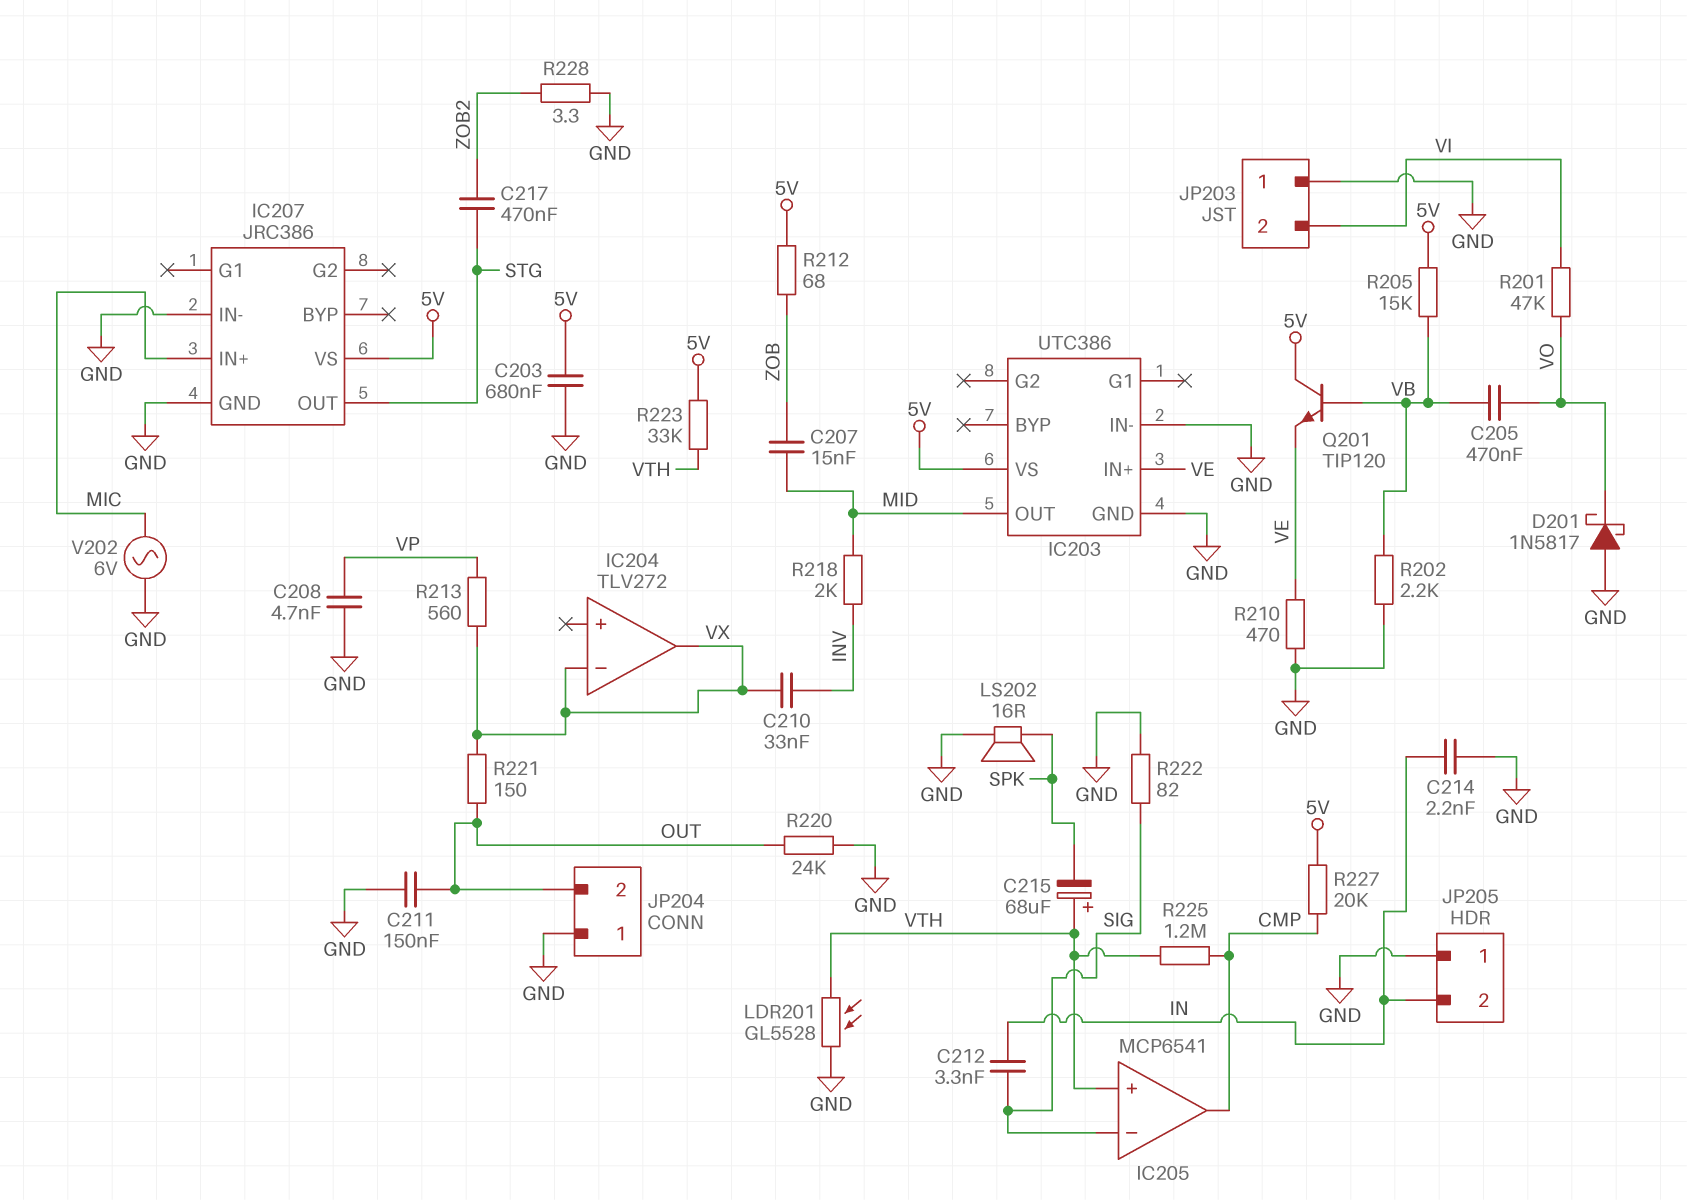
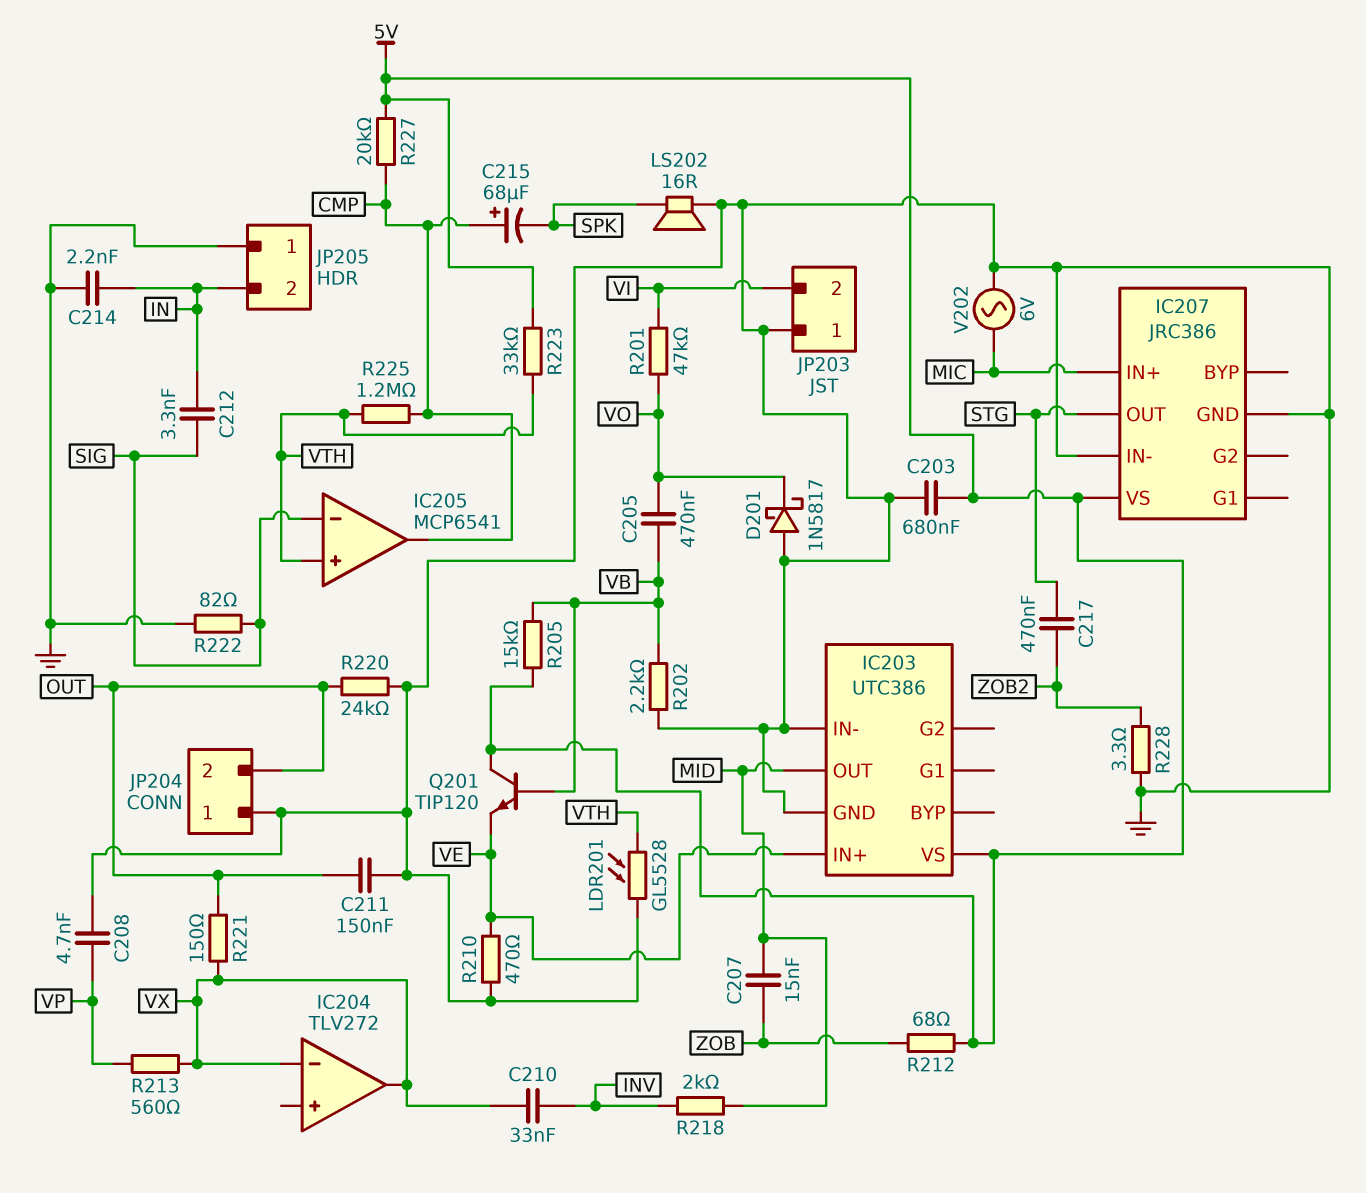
C215: 68uF (plus VTH, minus SPK) -> 68uF (plus CMP, minus SPK)

